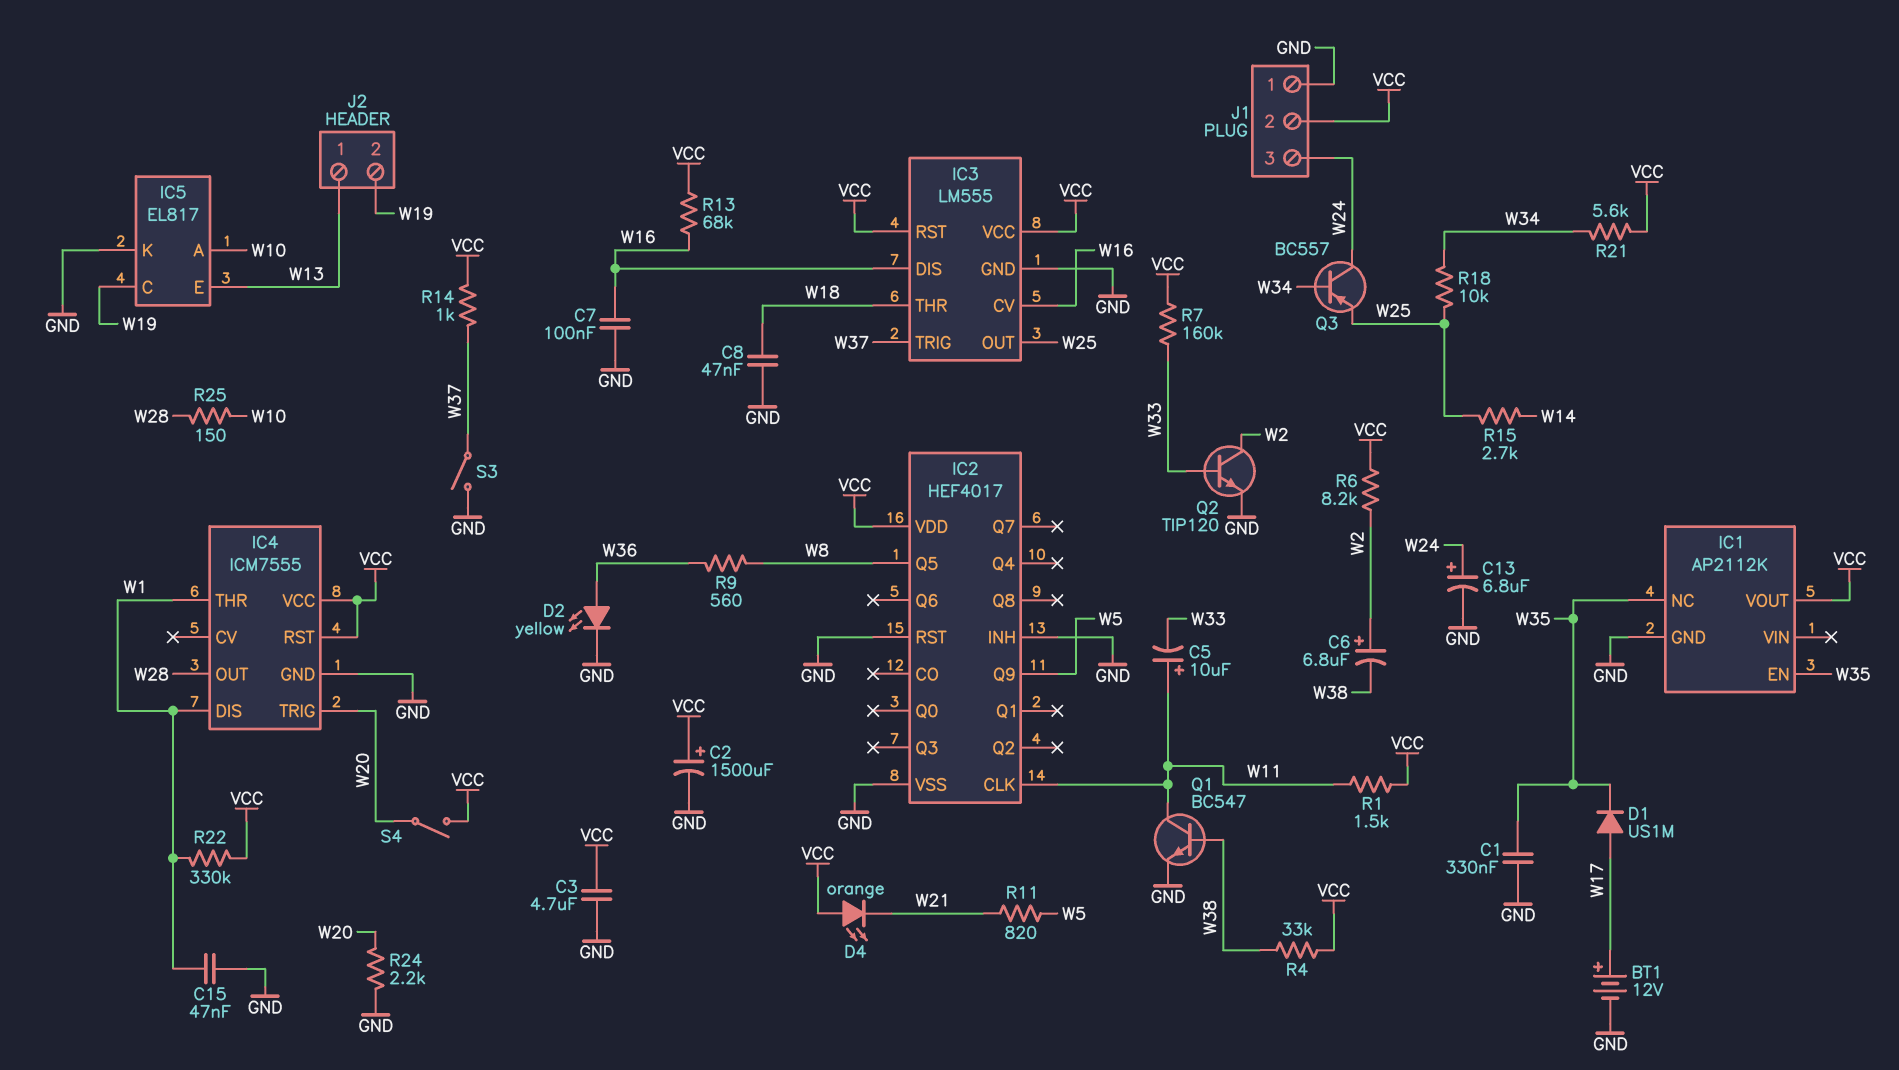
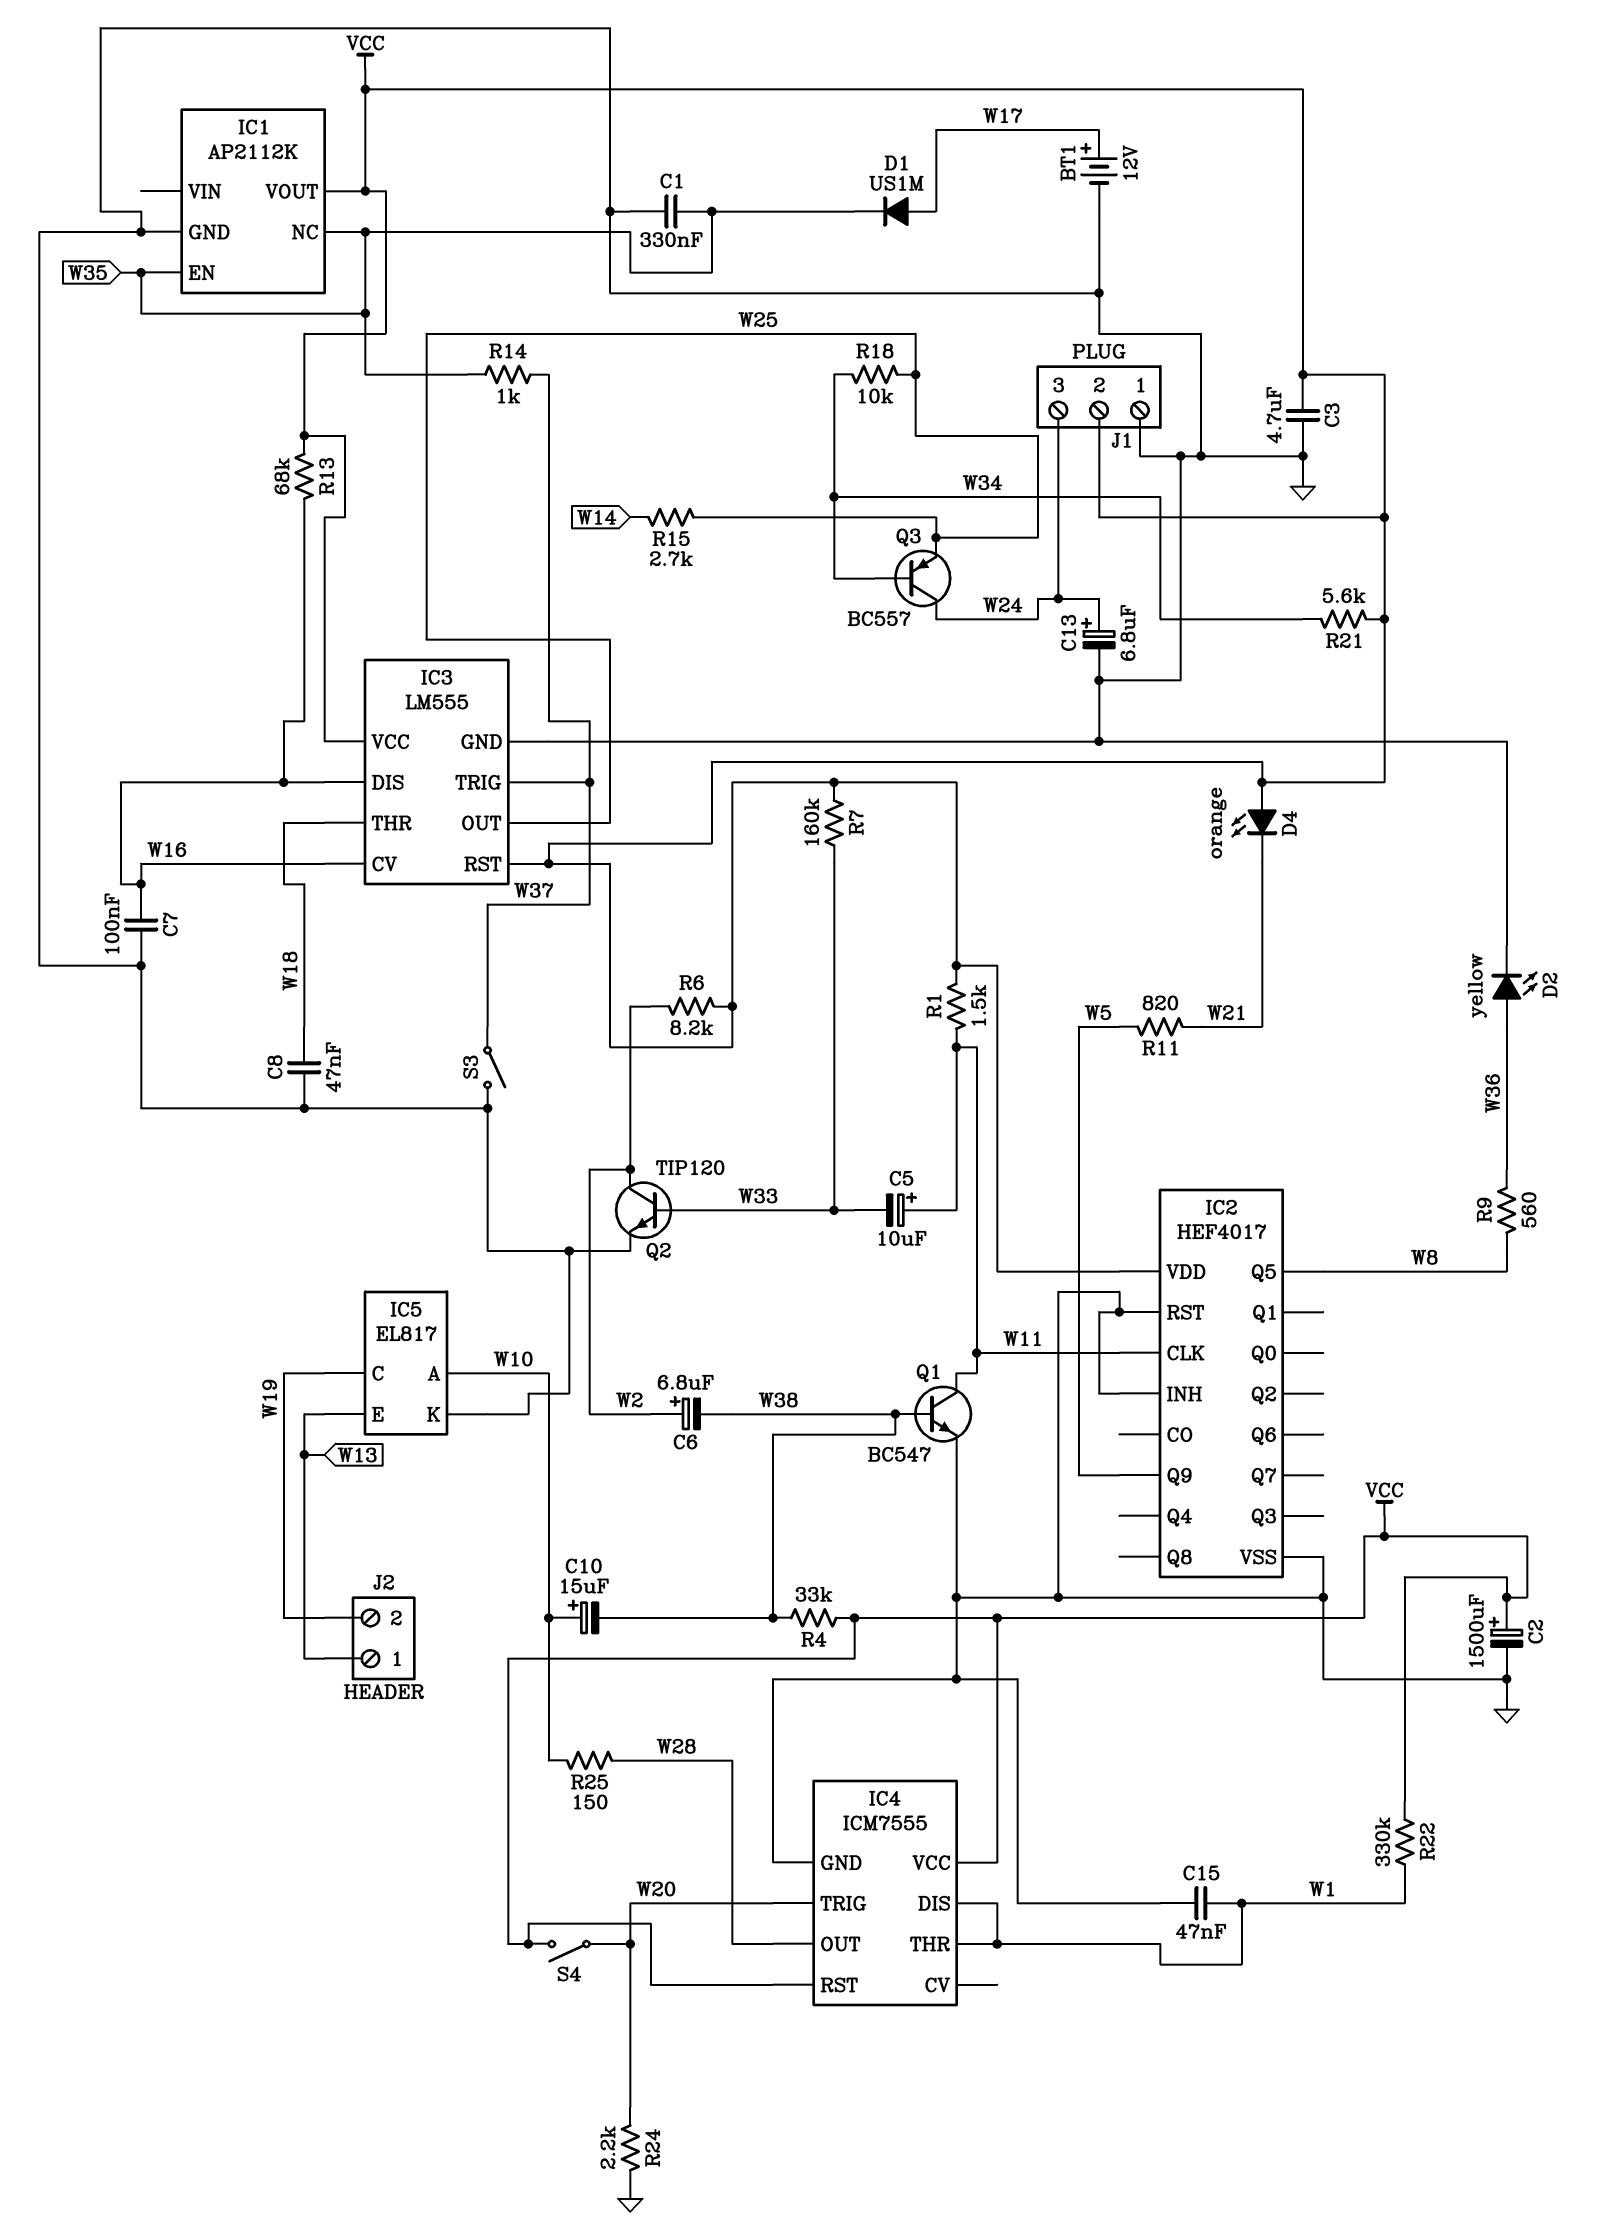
C10: none -> 15uF (plus W10, minus W38)
R14: 1k (VCC, W37) -> 1k (W35, W37)

